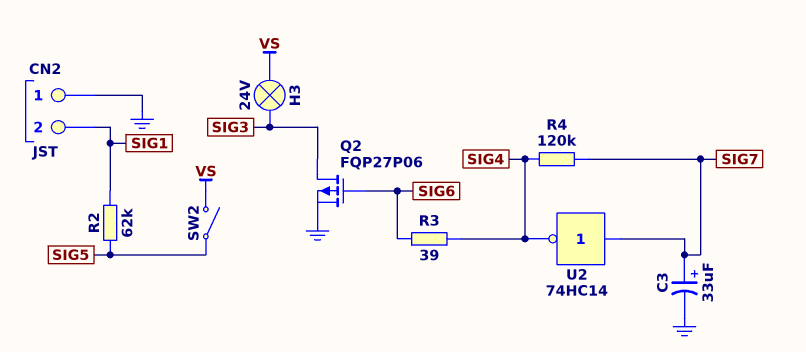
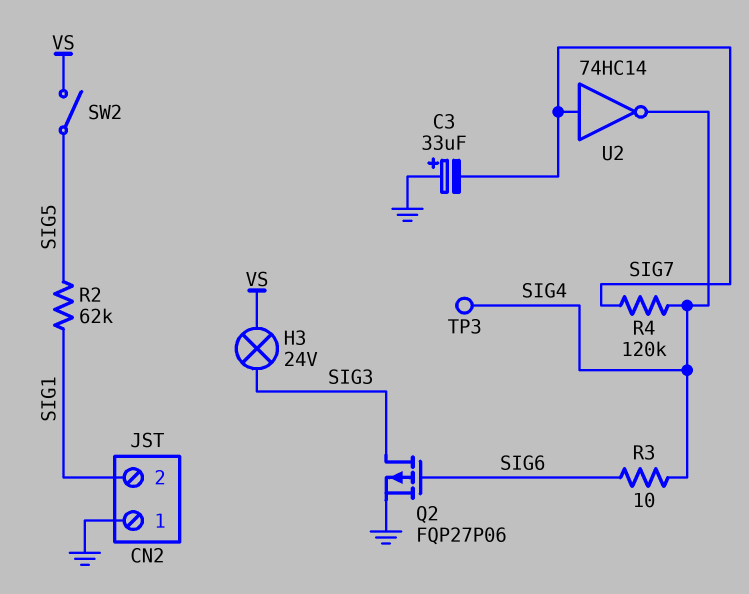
C3: 33uF (plus SIG7, minus GND) -> 33uF (plus GND, minus SIG7)
R3: 39 (SIG4, SIG6) -> 10 (SIG4, SIG6)
TP3: none -> test point (SIG4)

